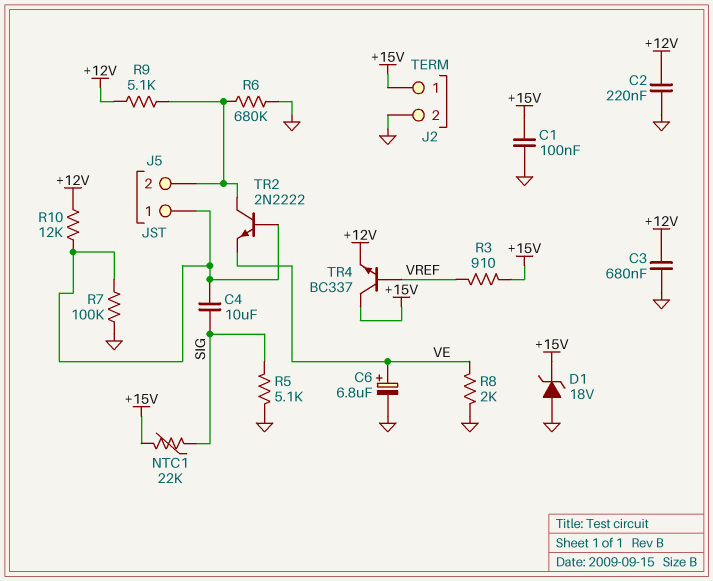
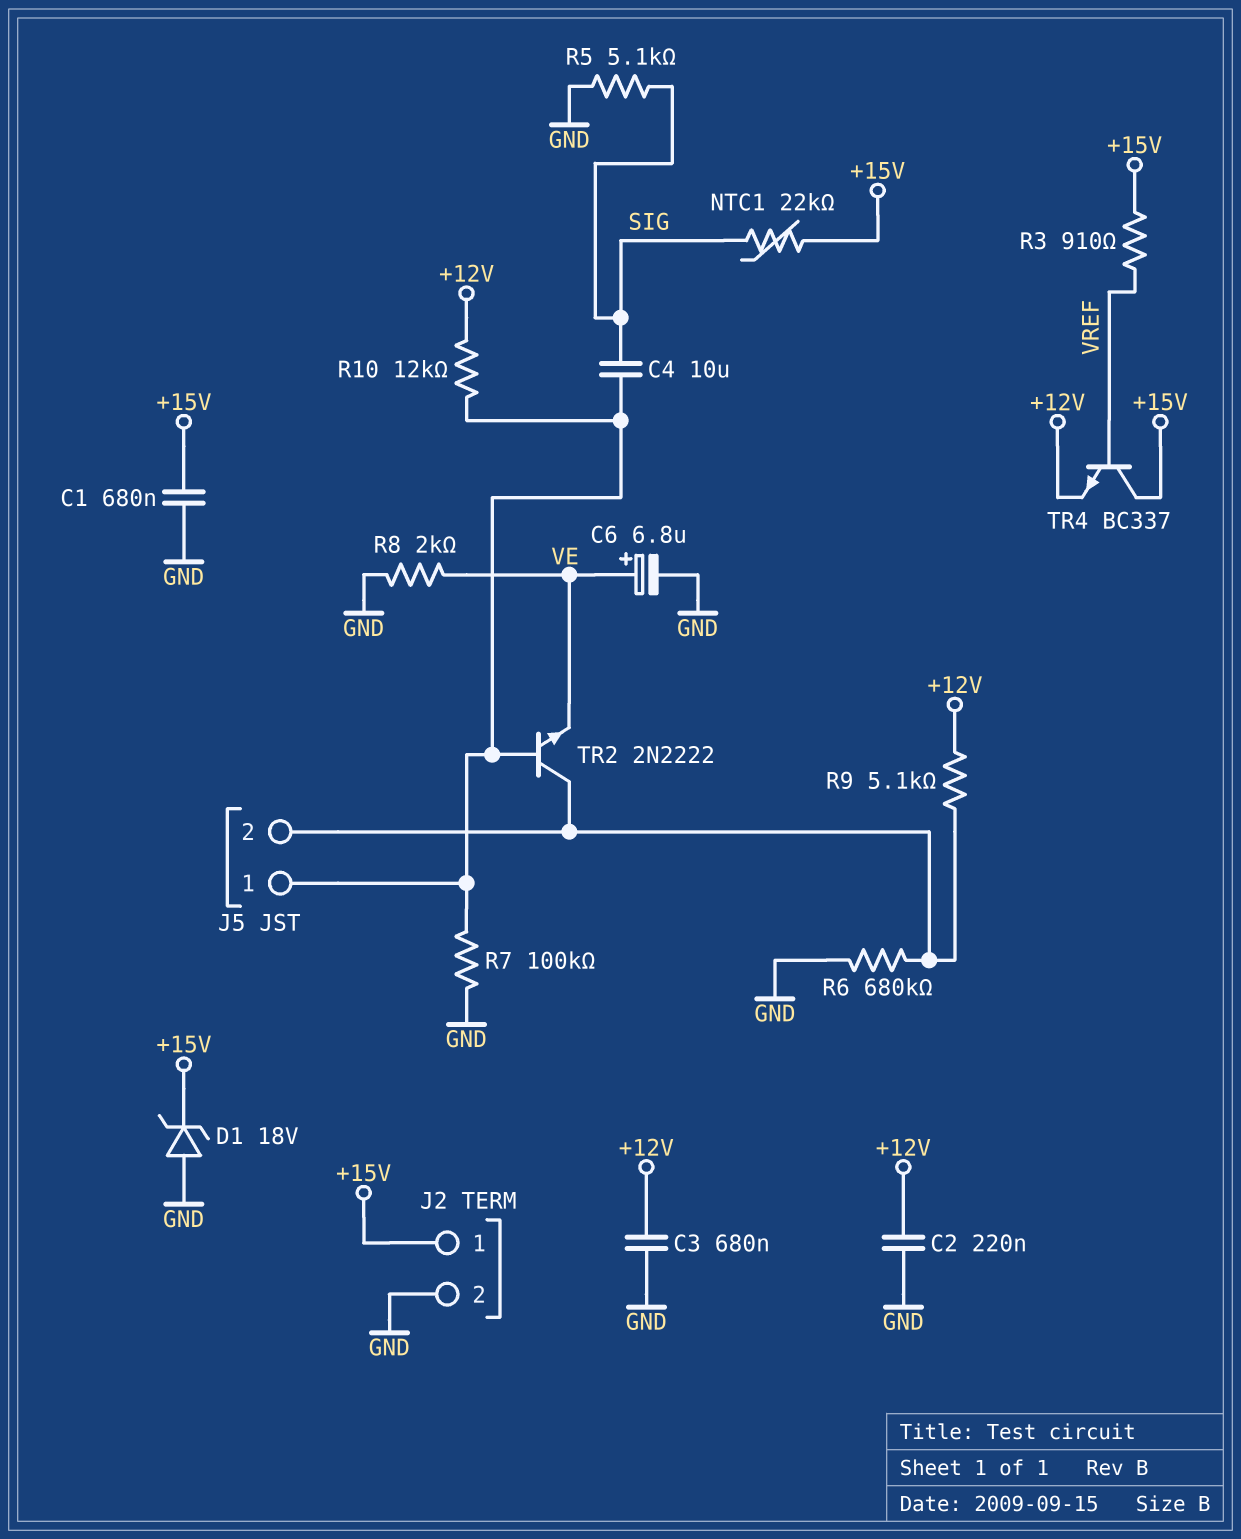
C1: 100nF (+15V, GND) -> 680nF (+15V, GND)

